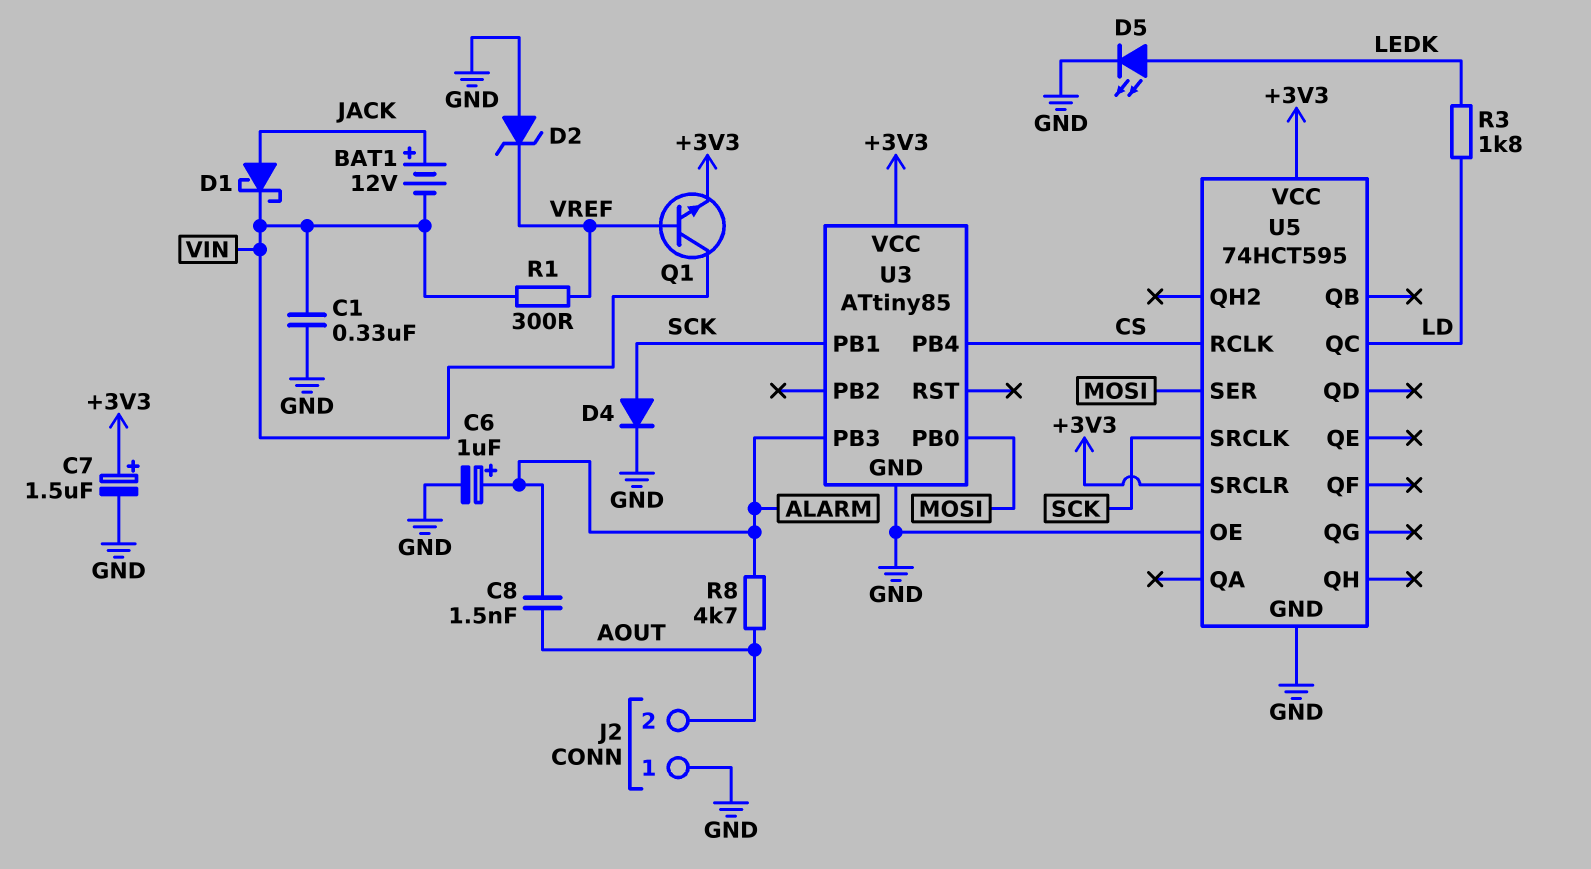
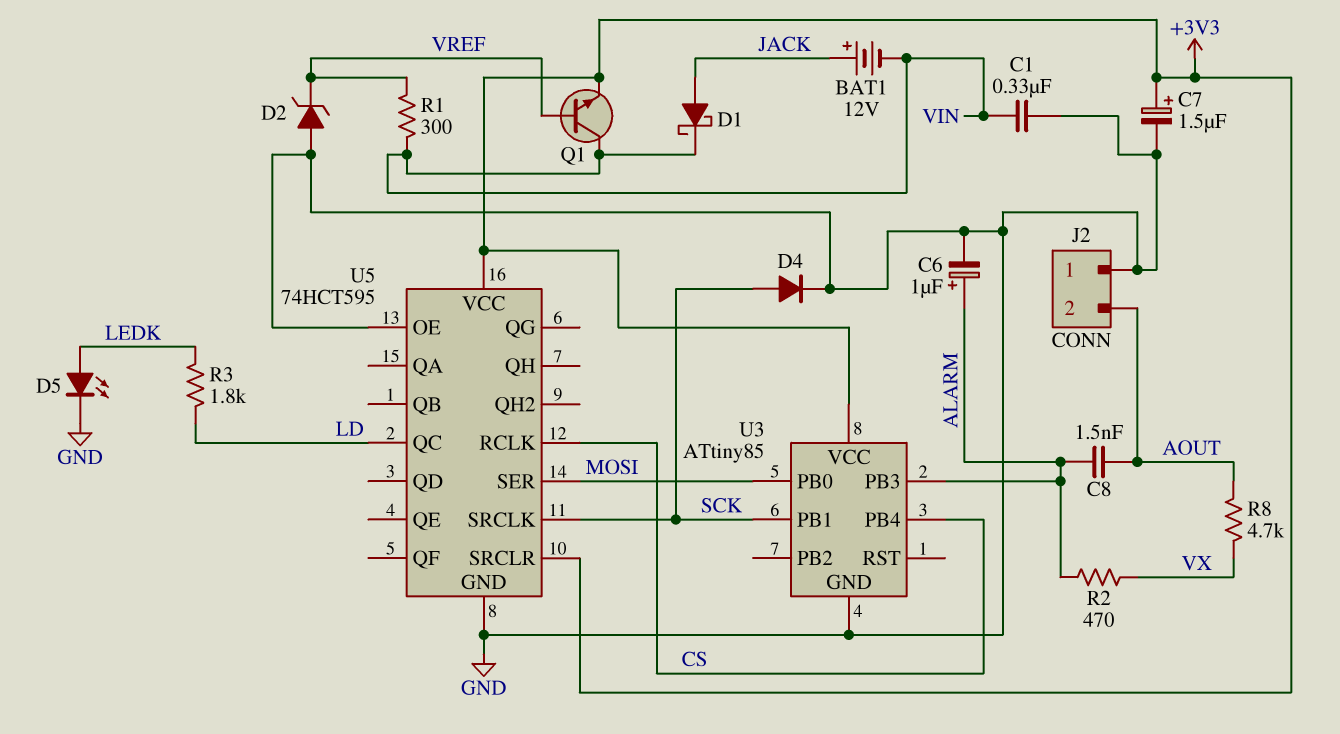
R2: none -> 470 (ALARM, VX)
R8: 4.7k (ALARM, AOUT) -> 4.7k (AOUT, VX)

